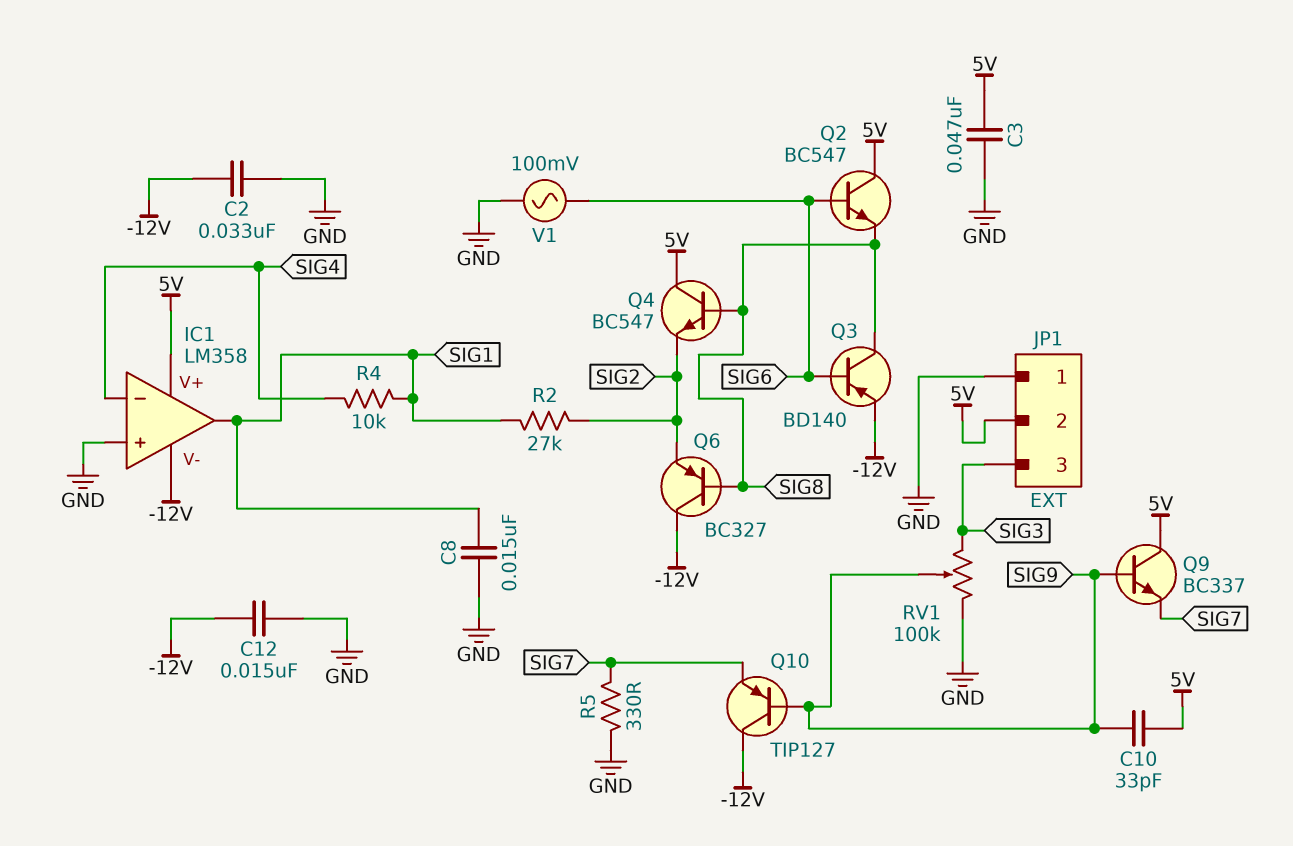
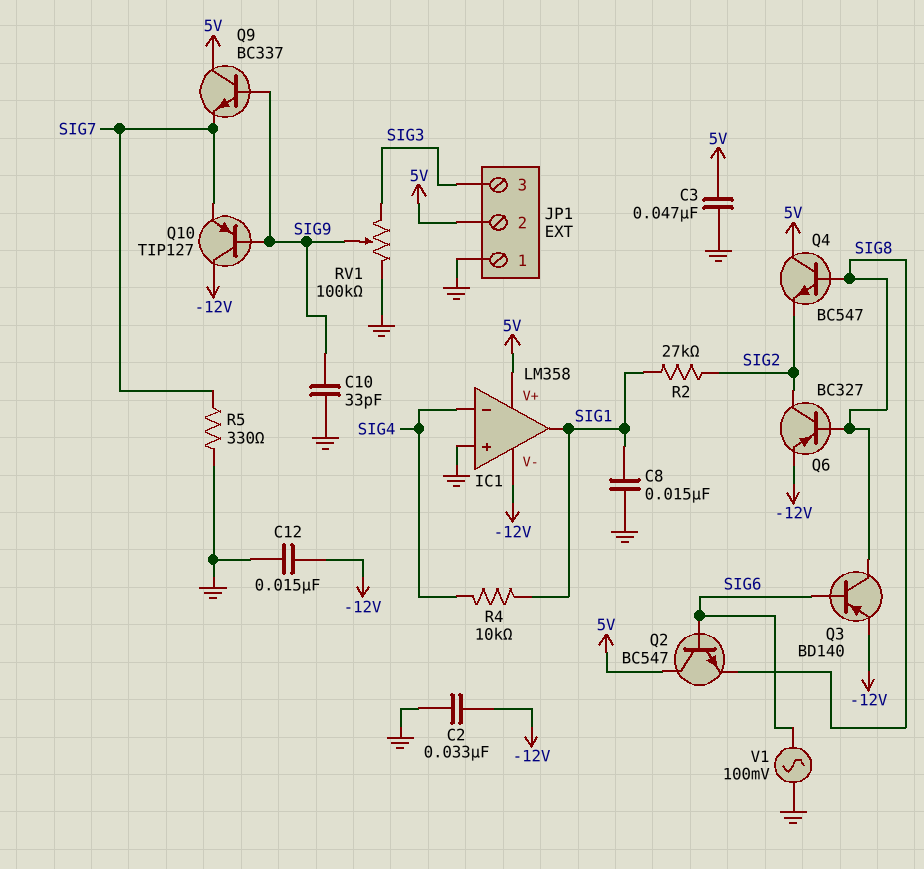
C10: 33pF (5V, SIG9) -> 33pF (GND, SIG9)
Q6: PNP BC327 (B SIG8, C -12V, E SIG2) -> PNP BC327 (B SIG8, C SIG2, E -12V)

